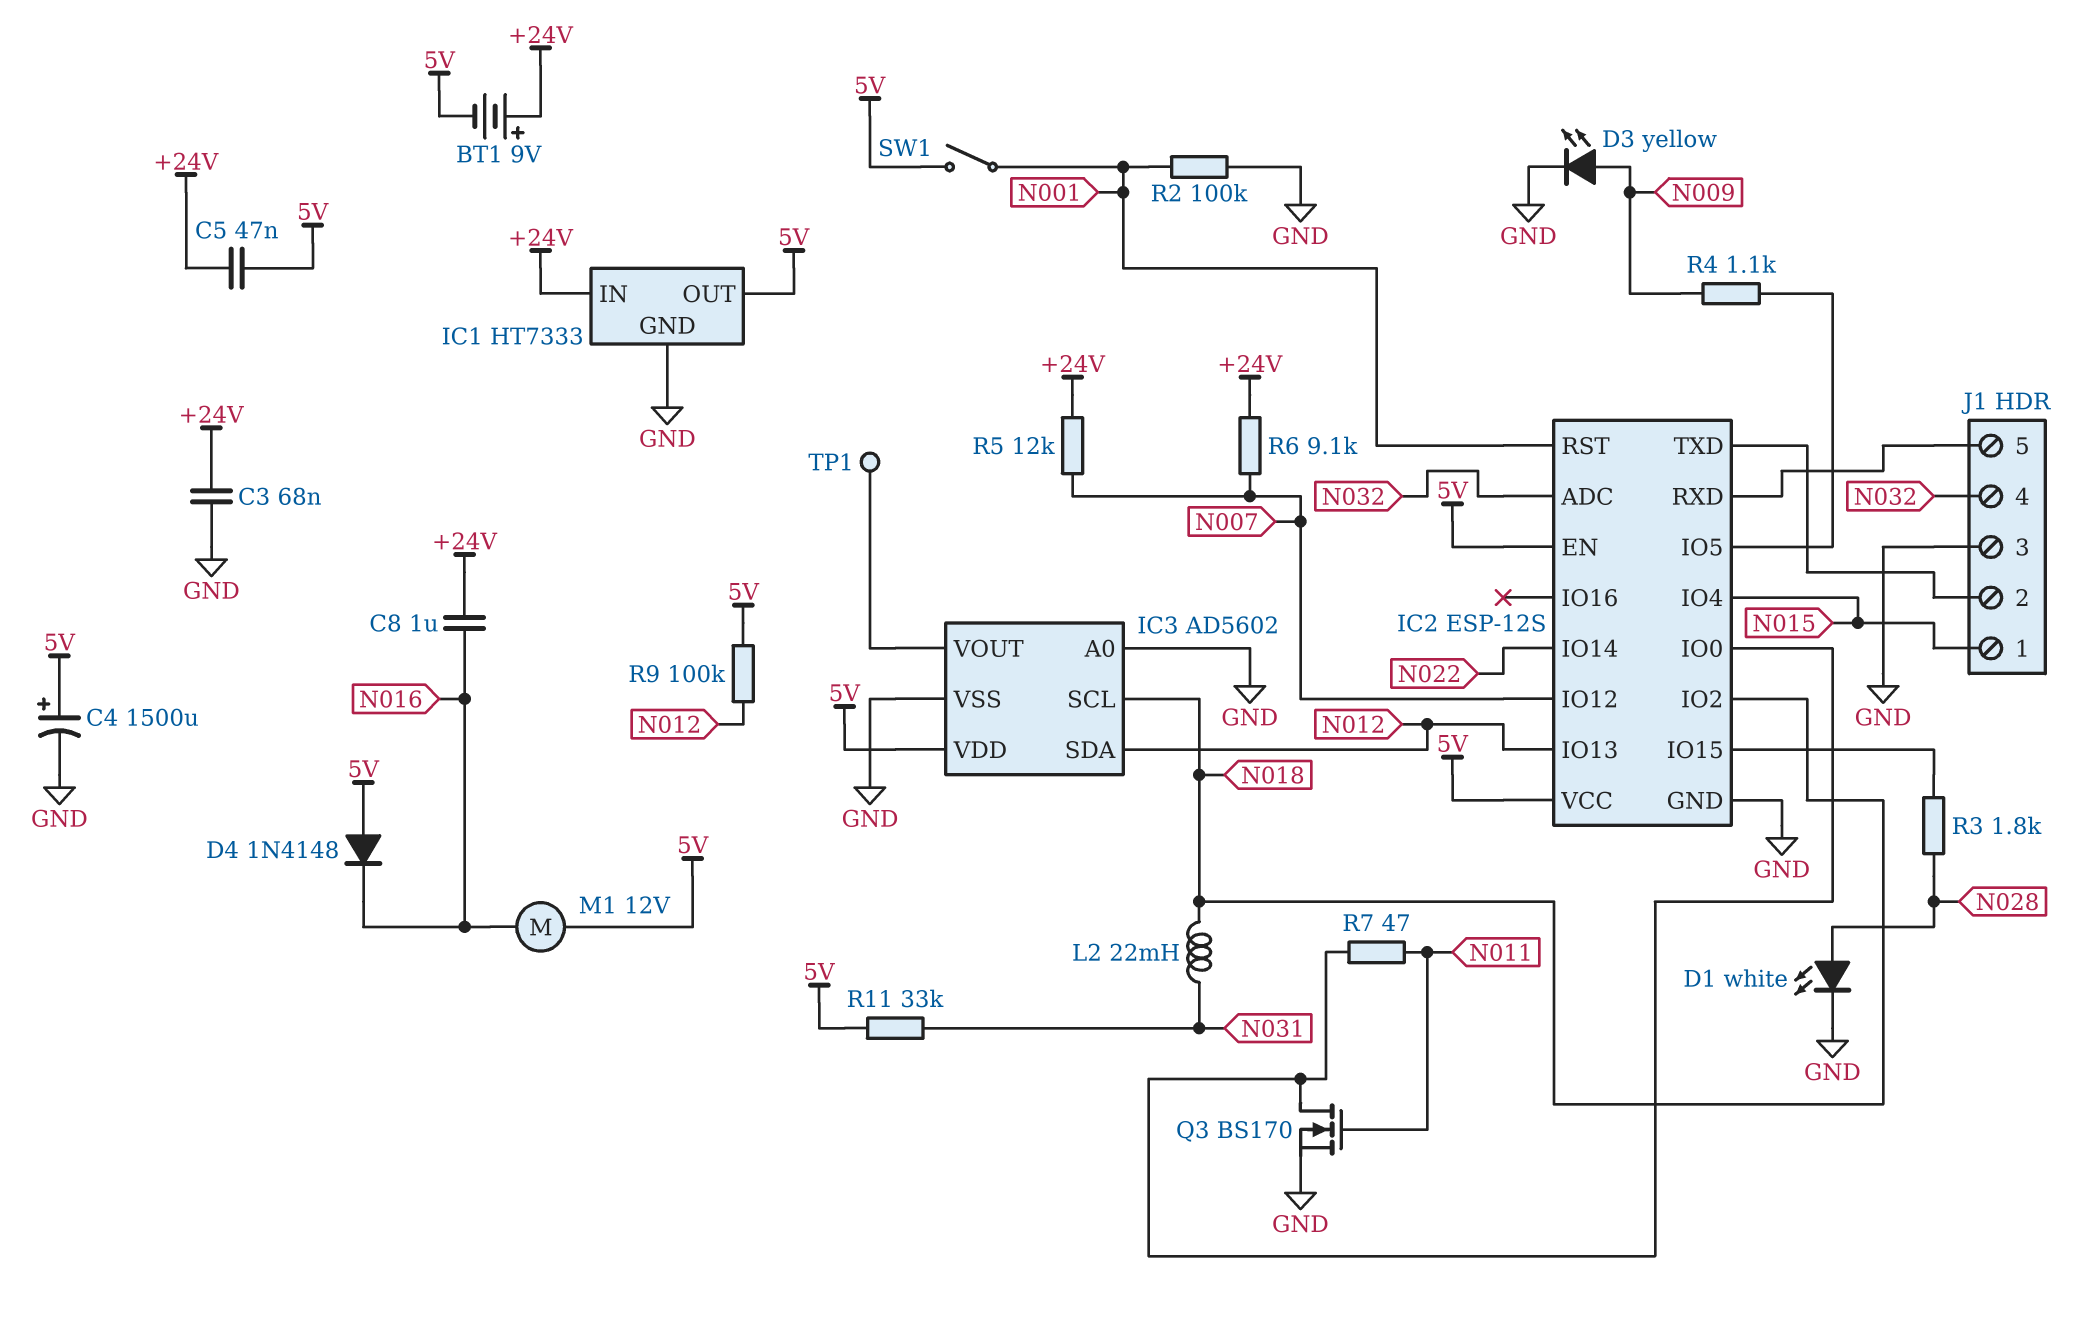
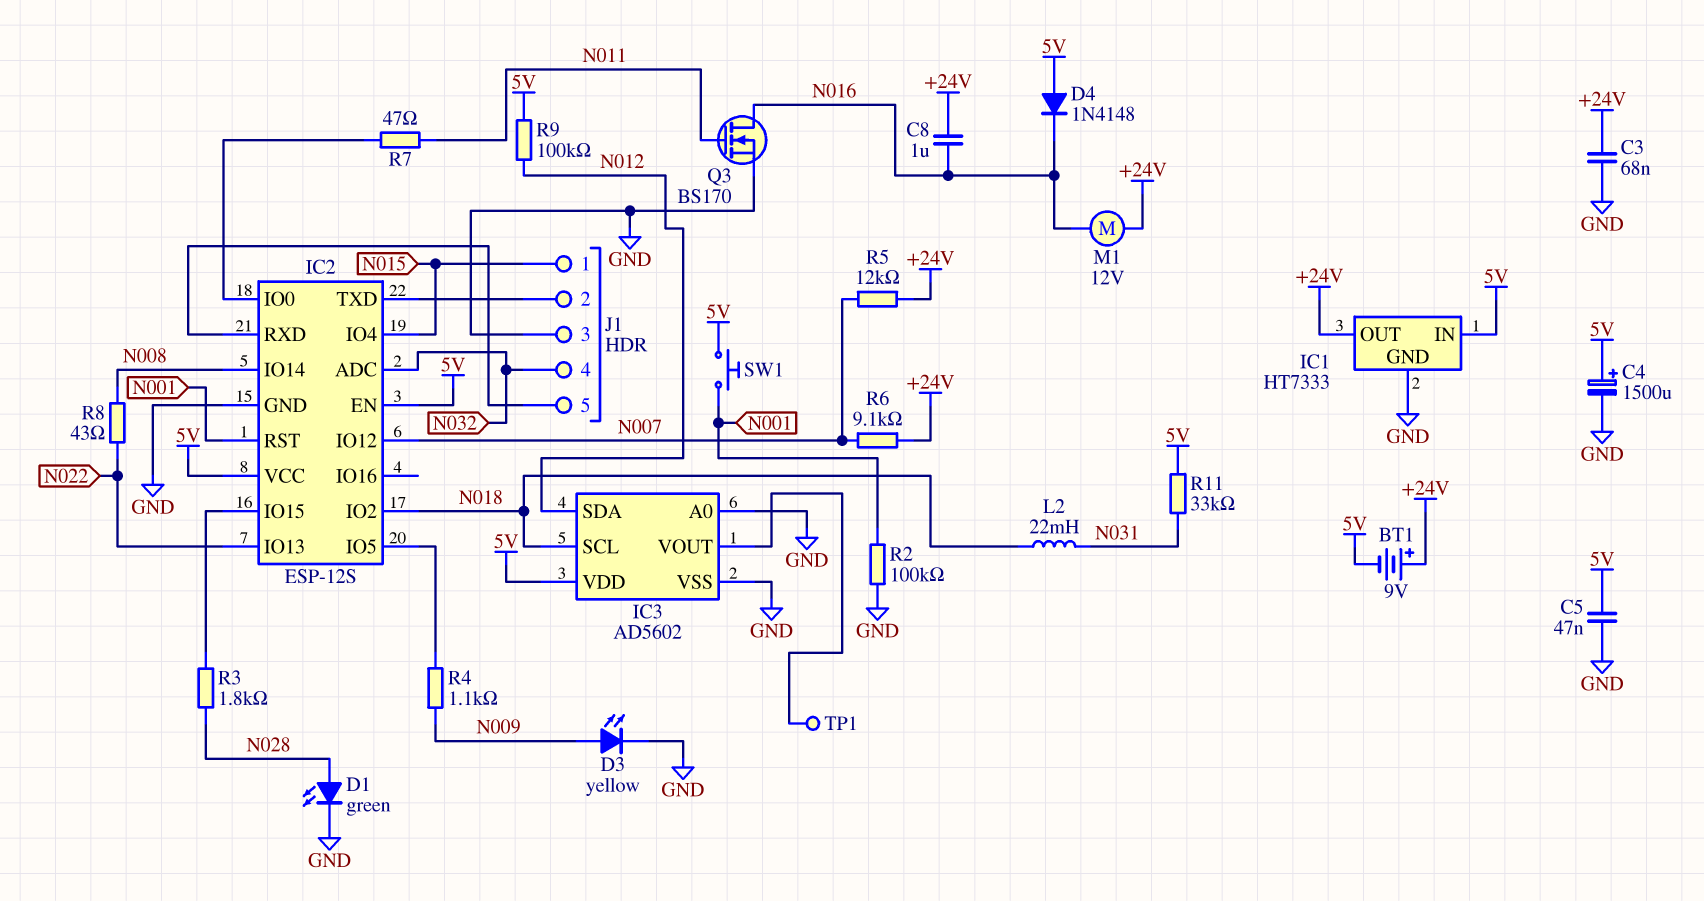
C5: 47nF (+24V, 5V) -> 47nF (5V, GND)
D1: LED white (A N028, K GND) -> LED green (A N028, K GND)
IC1 pin IN: +24V -> 5V
IC1 pin OUT: 5V -> +24V
IC2 pin IO13: N012 -> N022
IC2 pin IO14: N022 -> N008
M1: motor 12V (5V, N016) -> motor 12V (+24V, N016)
Q3: NMOS BS170 (G N011, D IC2/IO0, S GND) -> NMOS BS170 (G N011, D N016, S GND)
R8: none -> 43 (N008, N022)
SW1: switch (5V, N001) -> button (5V, N001)

